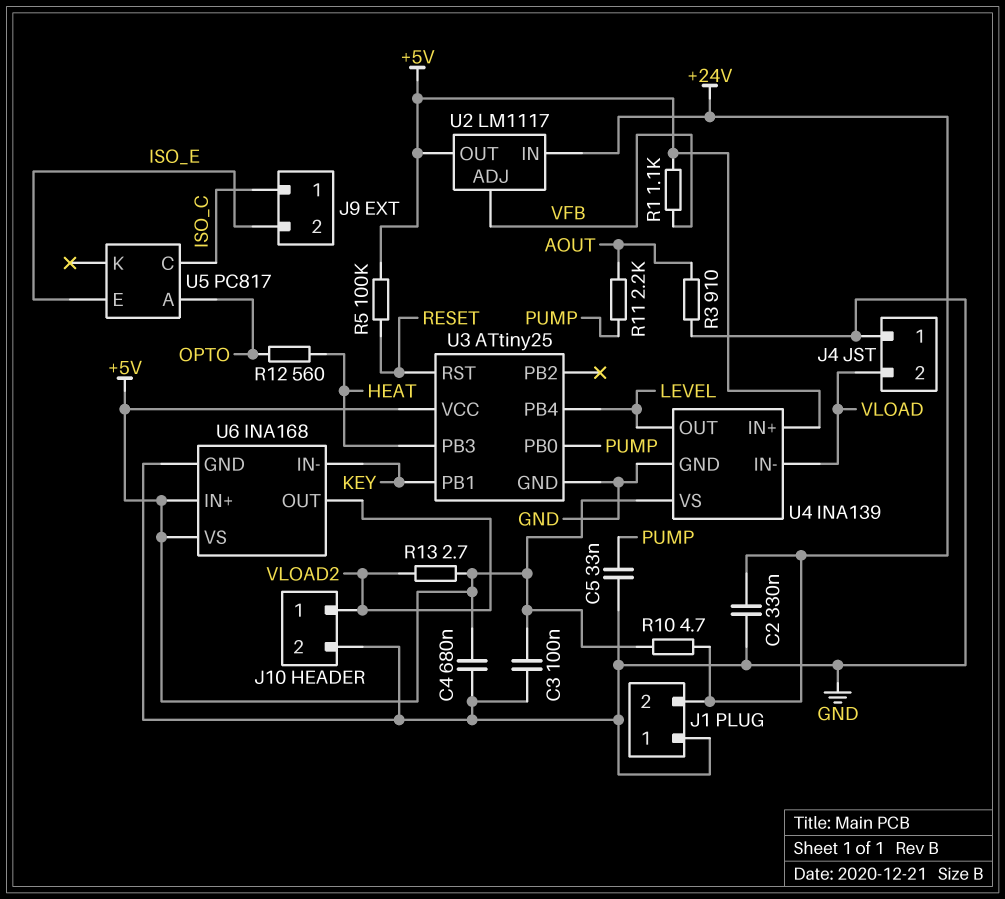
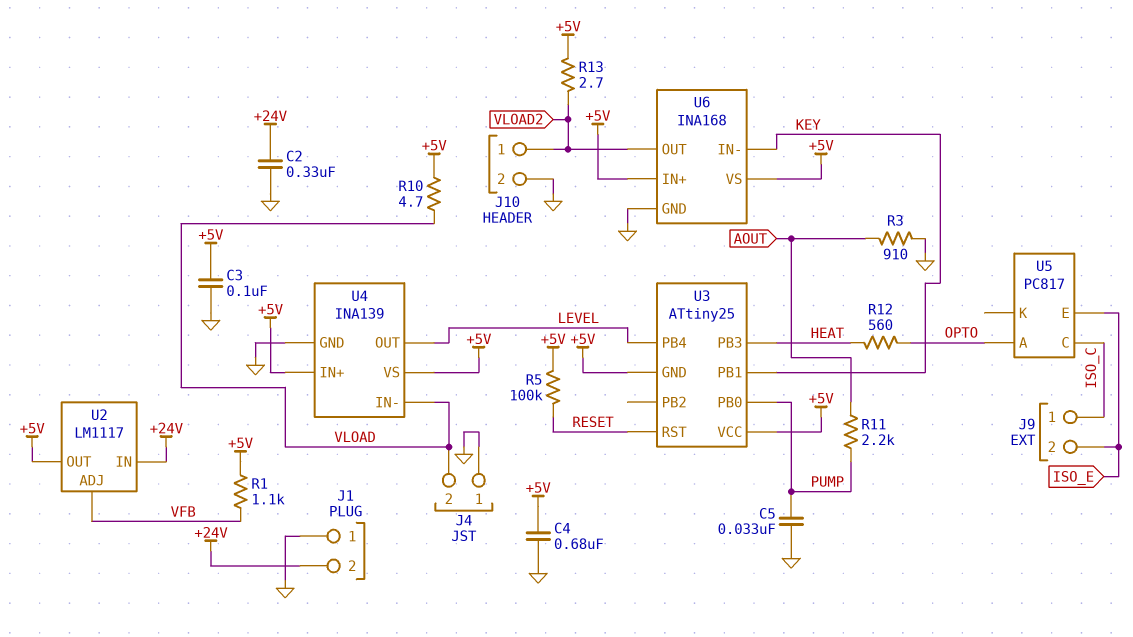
R10: 4.7 (+5V, +24V) -> 4.7 (+5V, VLOAD)
U3 pin GND: GND -> +5V

